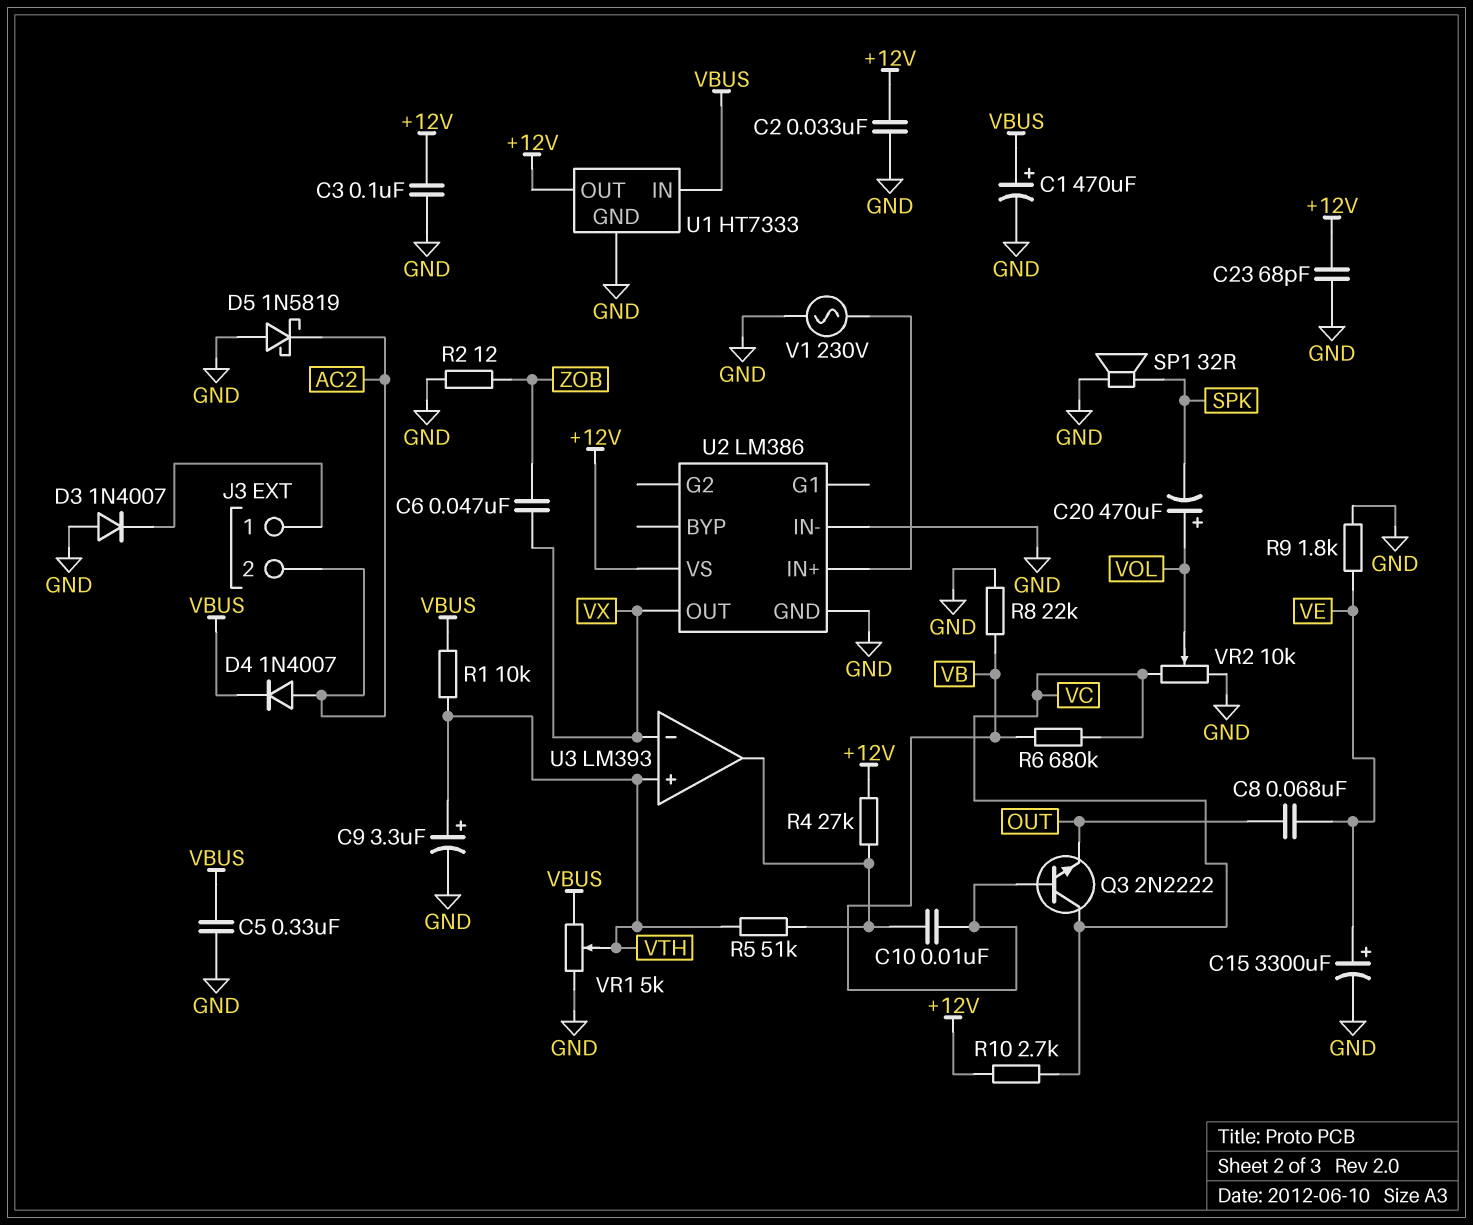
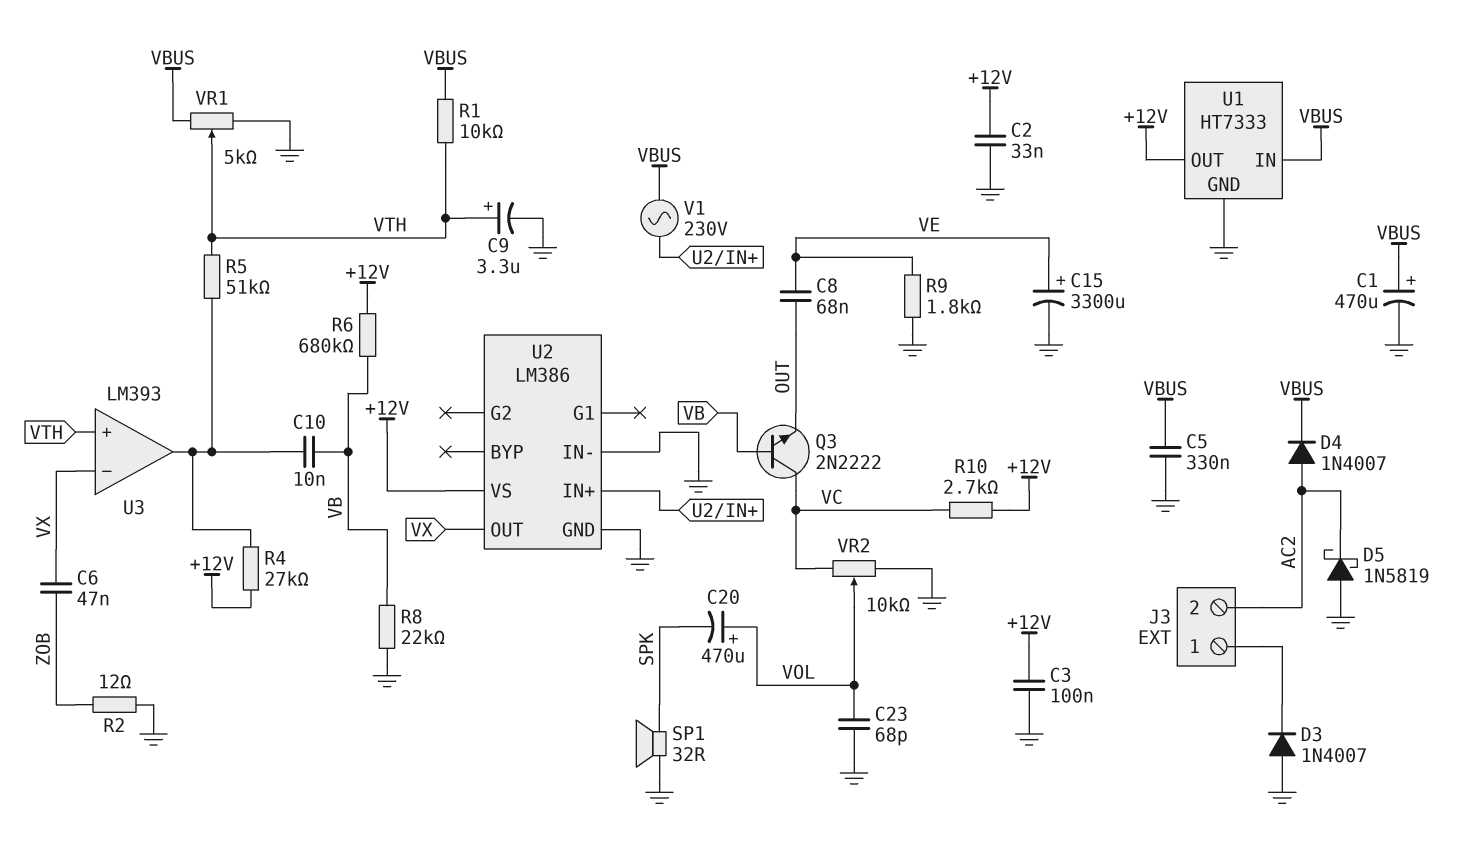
C23: 68pF (+12V, GND) -> 68pF (GND, VOL)
R6: 680k (VB, VC) -> 680k (+12V, VB)
V1: AC 230V (GND, U2/IN+) -> AC 230V (U2/IN+, VBUS)

